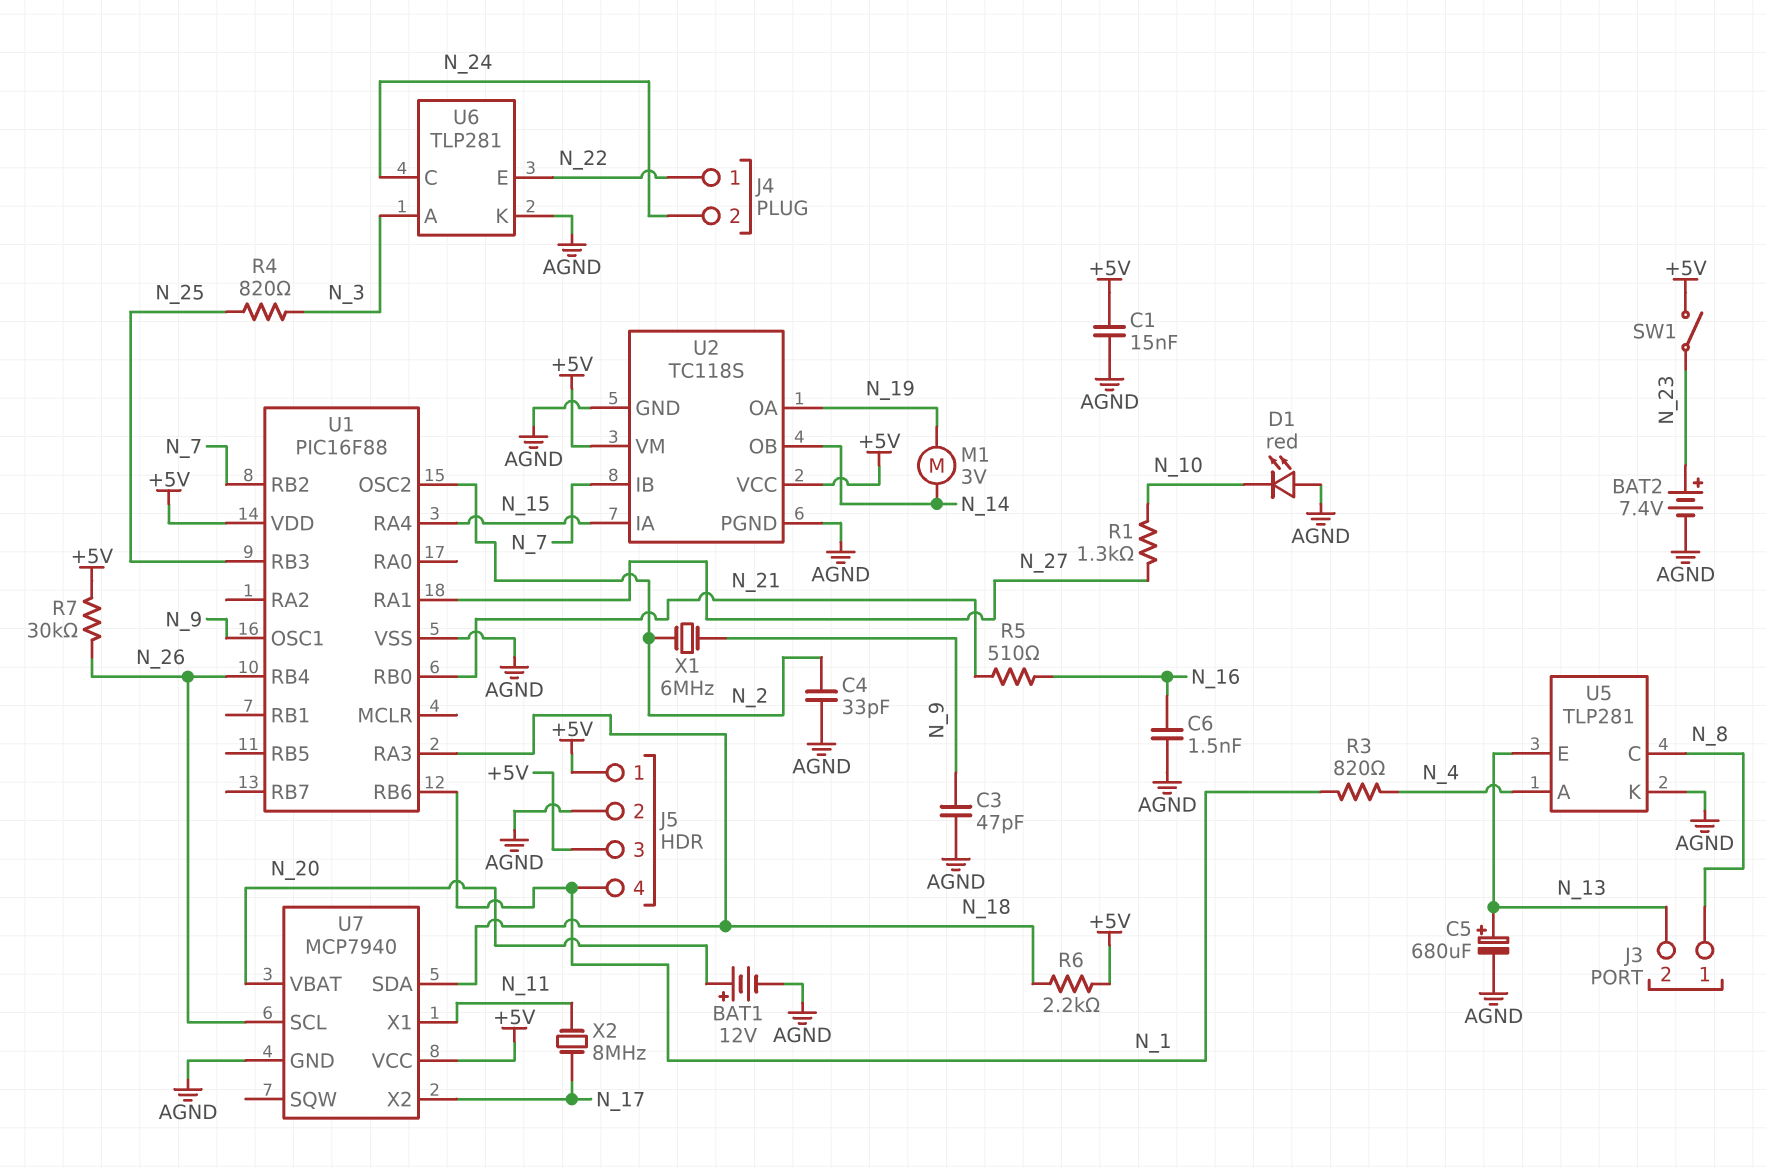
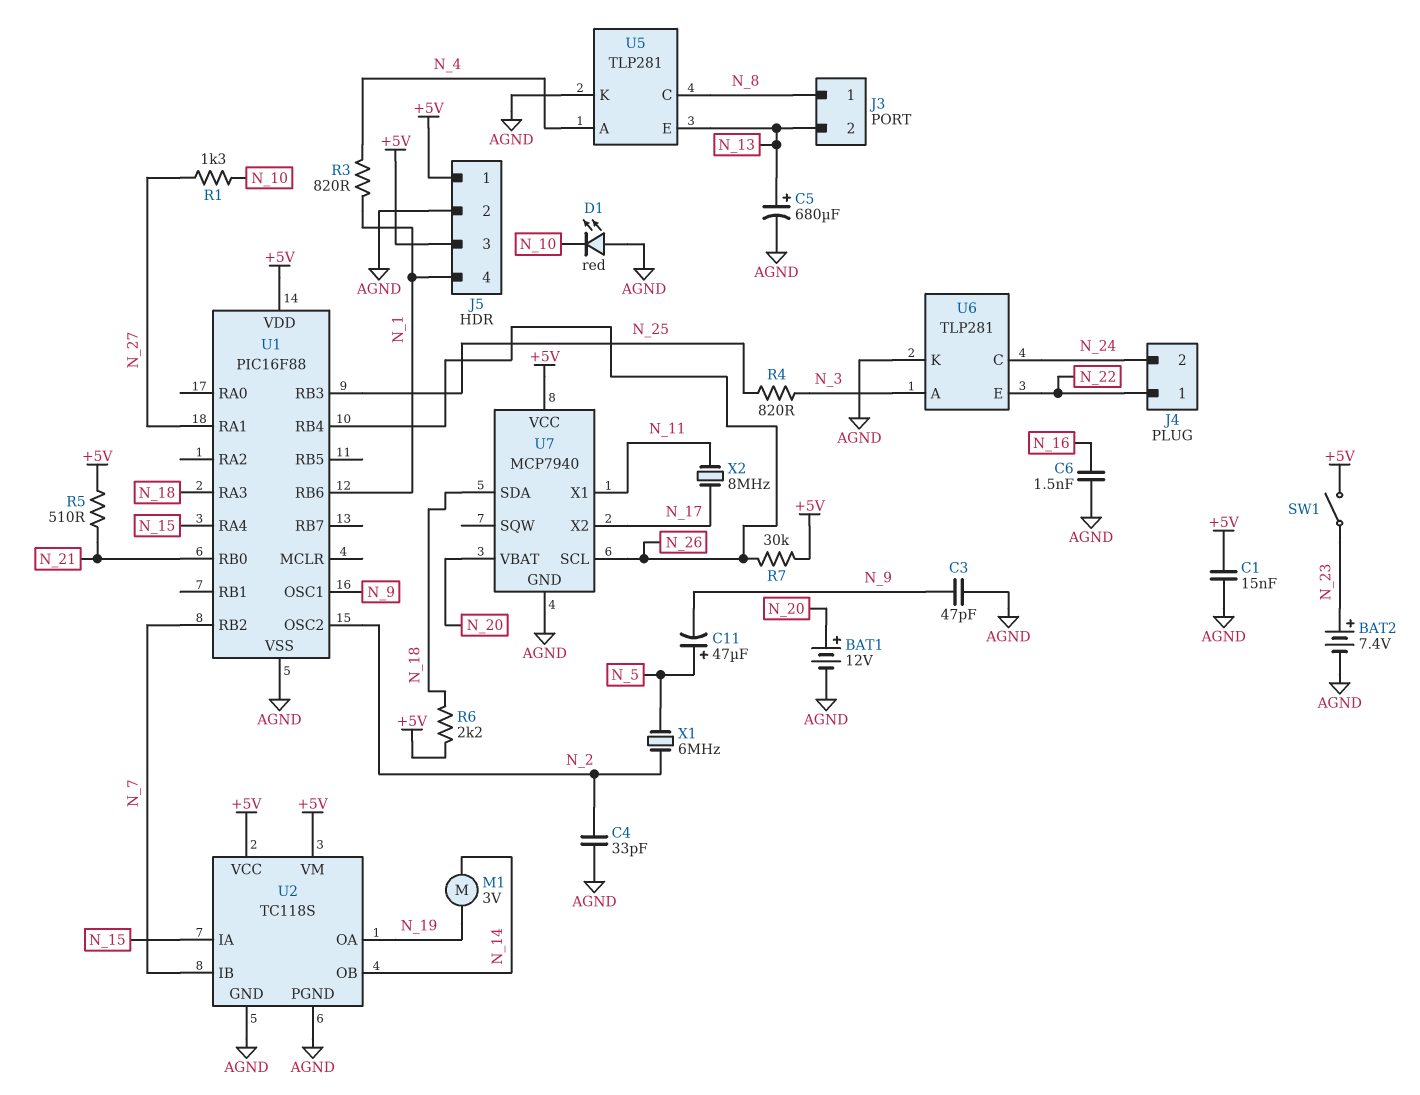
C11: none -> 47uF (plus N_5, minus N_9)
R5: 510 (N_16, N_21) -> 510 (+5V, N_21)
X1: 6MHz (N_2, N_9) -> 6MHz (N_2, N_5)

